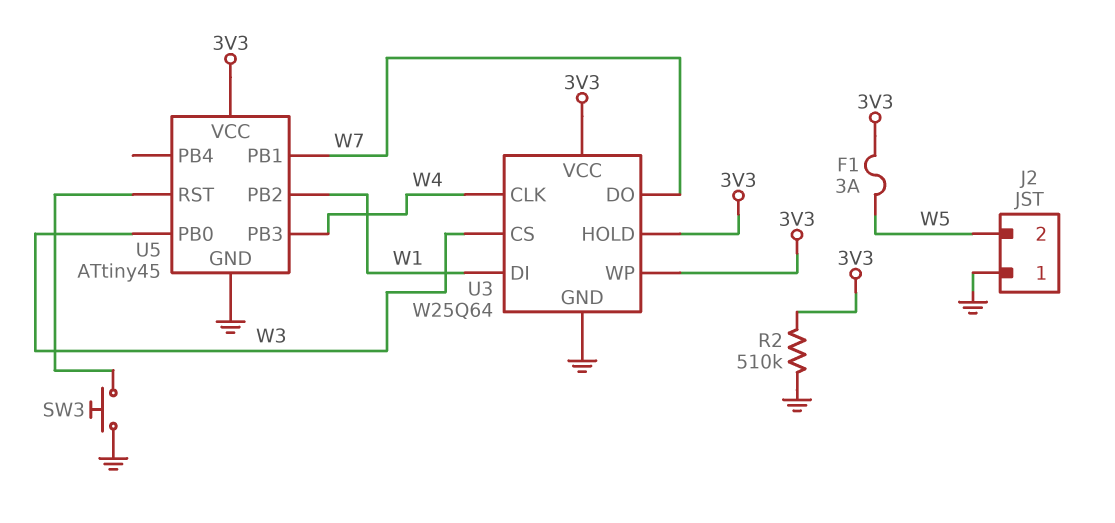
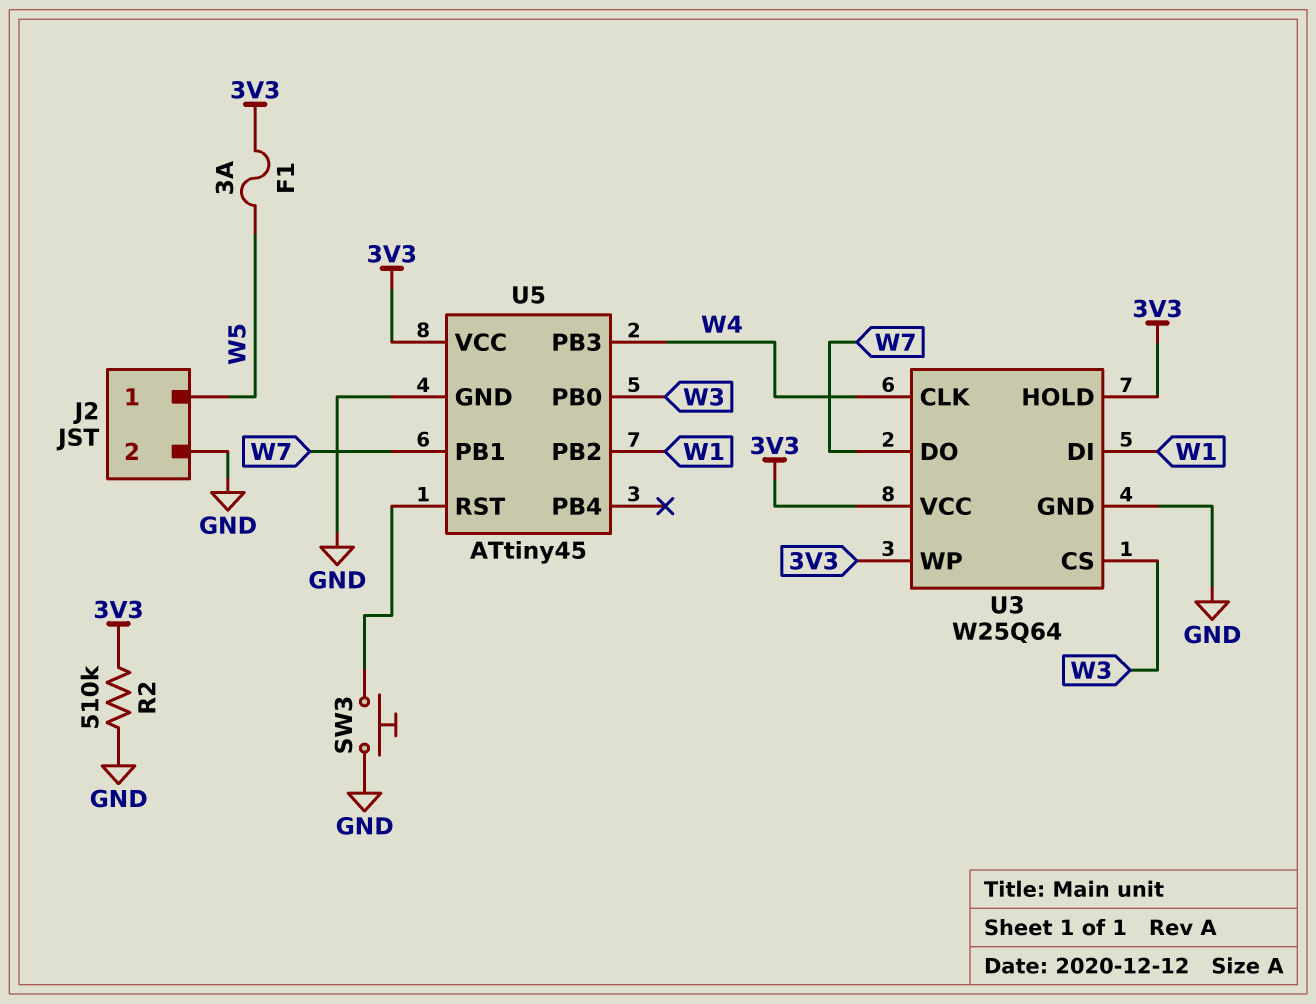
J2 pin 1: GND -> W5
J2 pin 2: W5 -> GND

